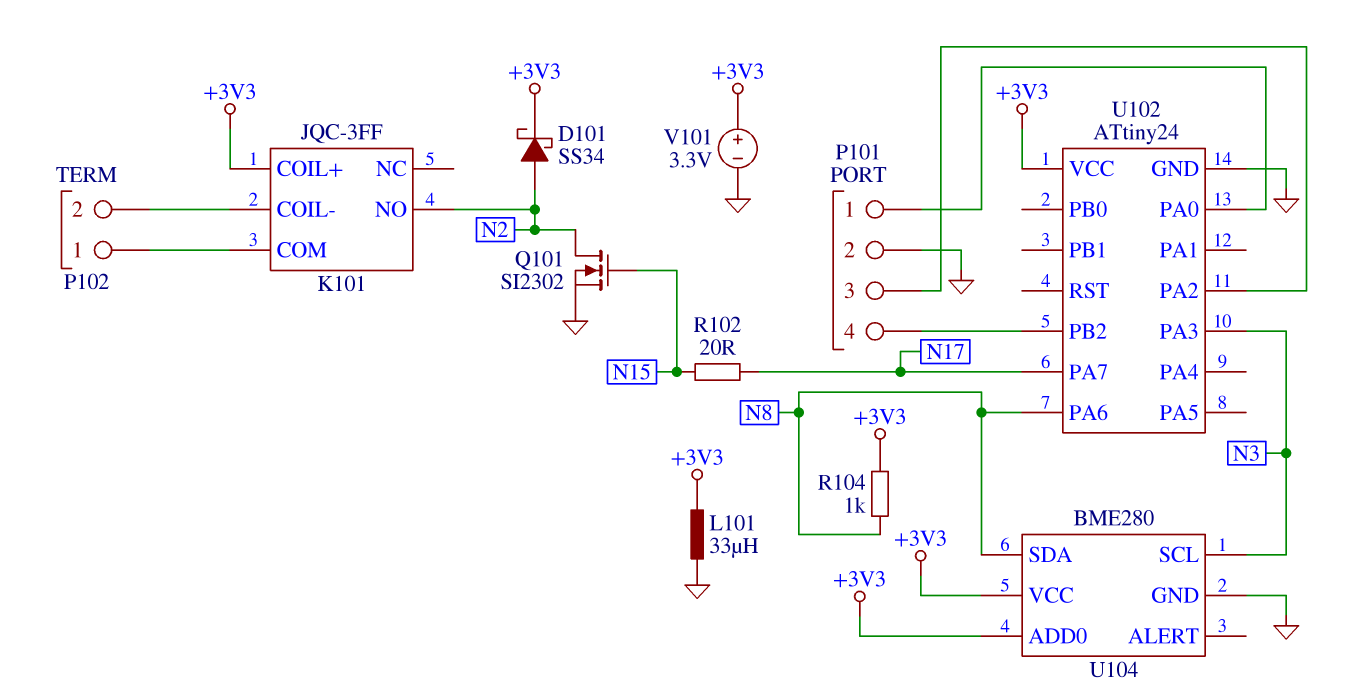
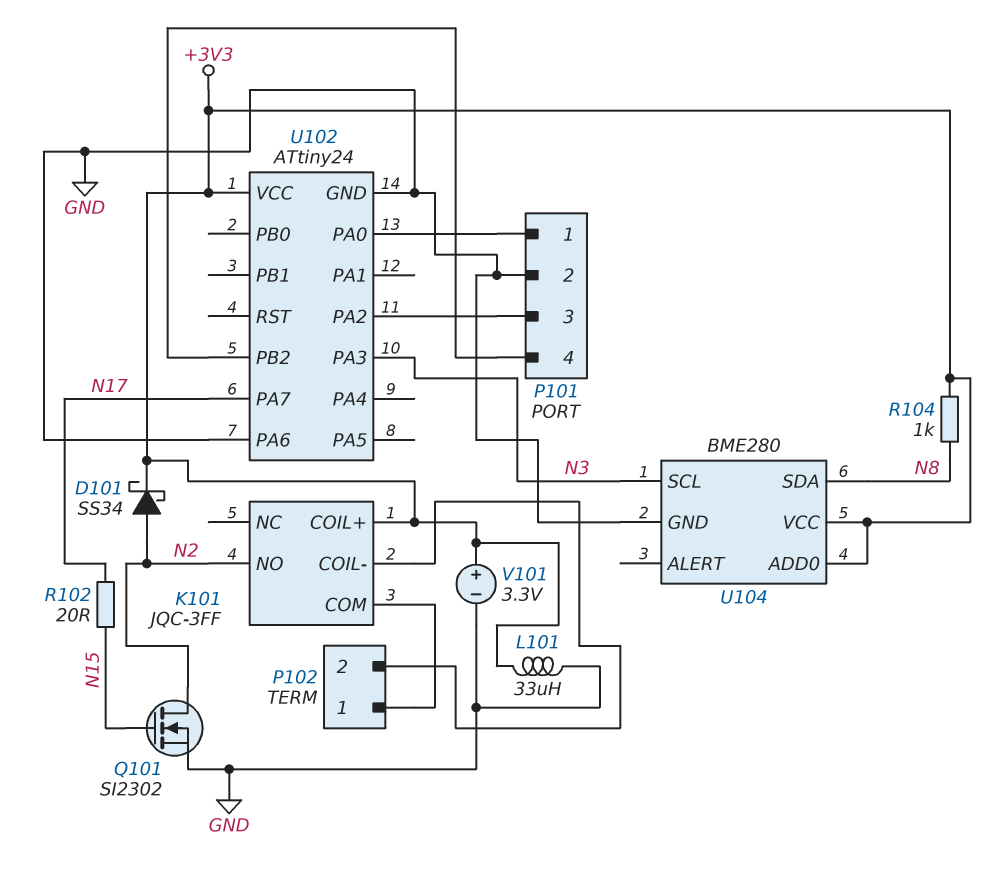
U102 pin PA6: N8 -> GND

